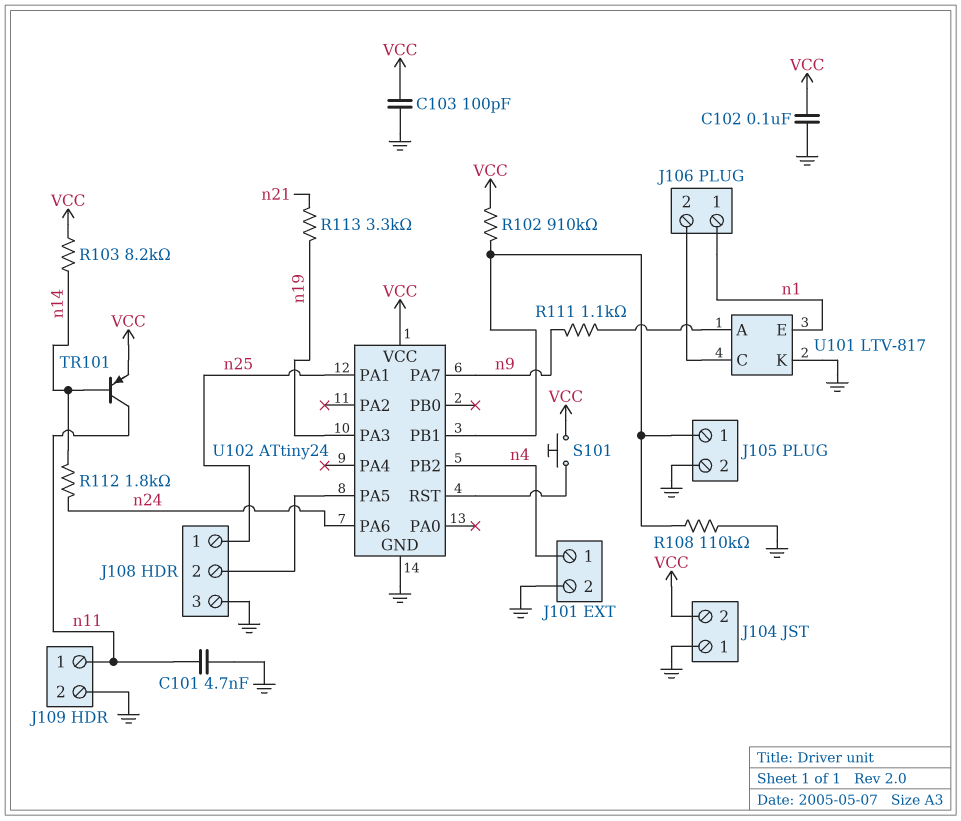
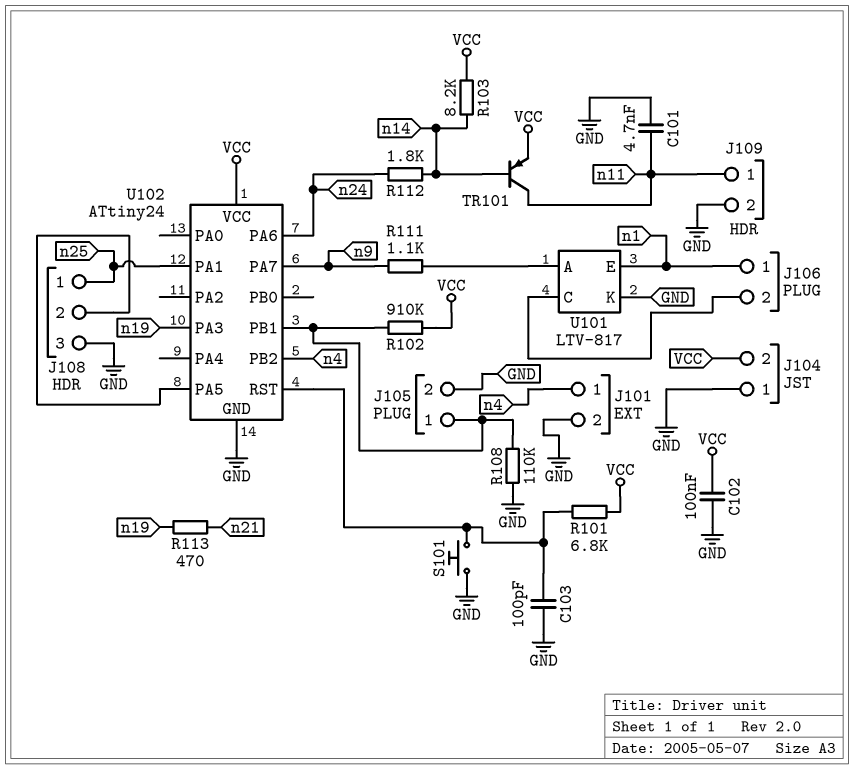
C103: 100pF (GND, VCC) -> 100pF (GND, U102/RST)
R101: none -> 6.8k (U102/RST, VCC)
R113: 3.3k (n19, n21) -> 470 (n19, n21)
S101: button (U102/RST, VCC) -> button (GND, U102/RST)

